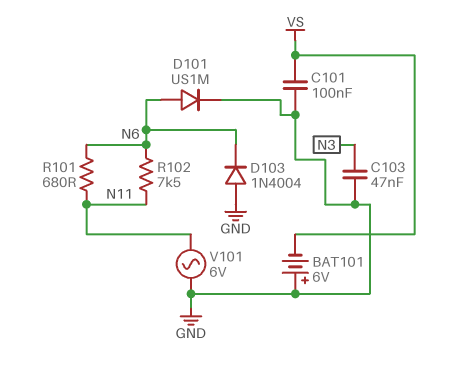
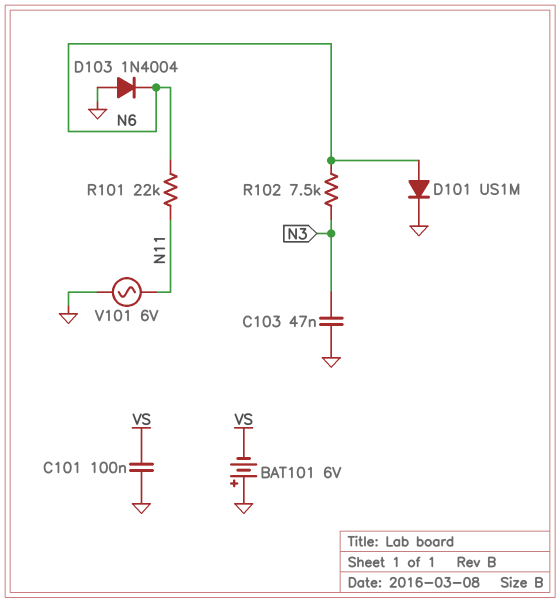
R101: 680 (N6, N11) -> 22k (N6, N11)
R102: 7.5k (N6, N11) -> 7.5k (N3, N6)

